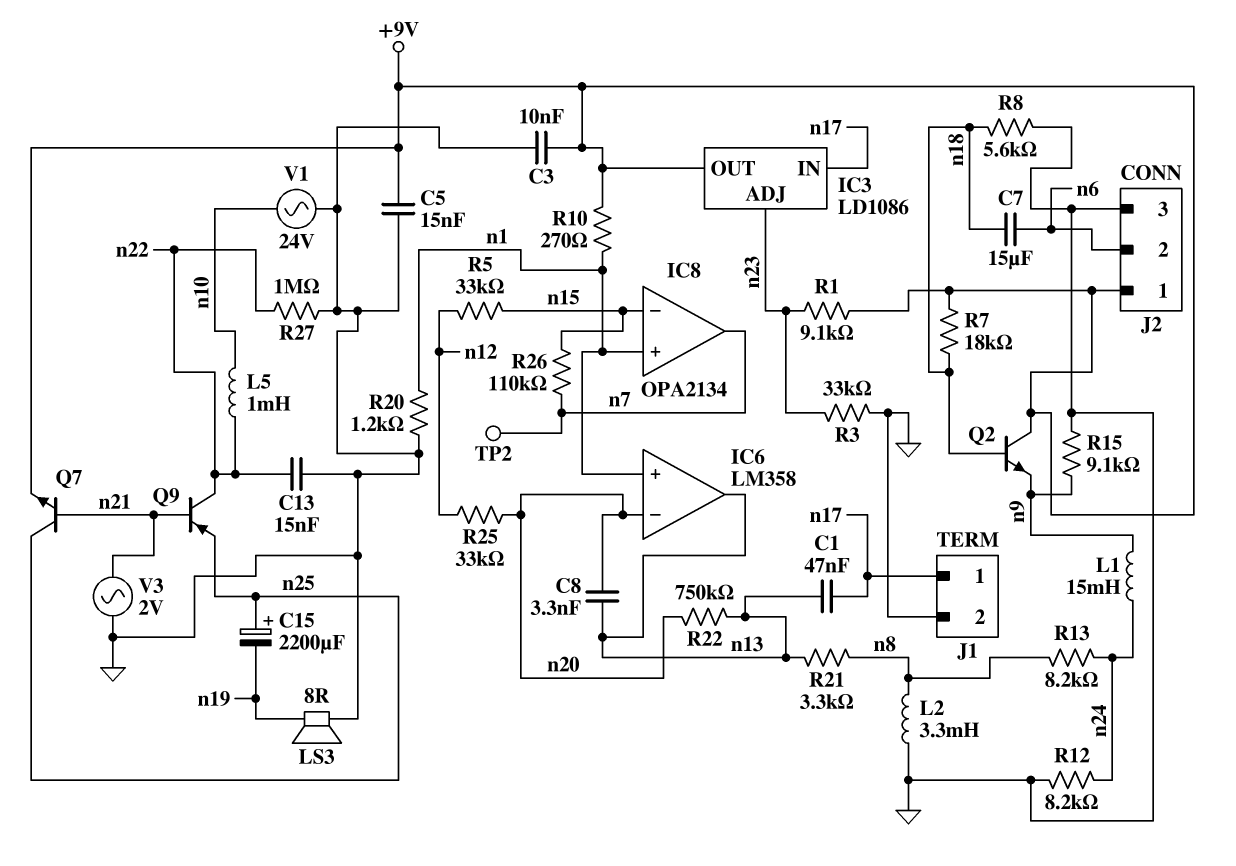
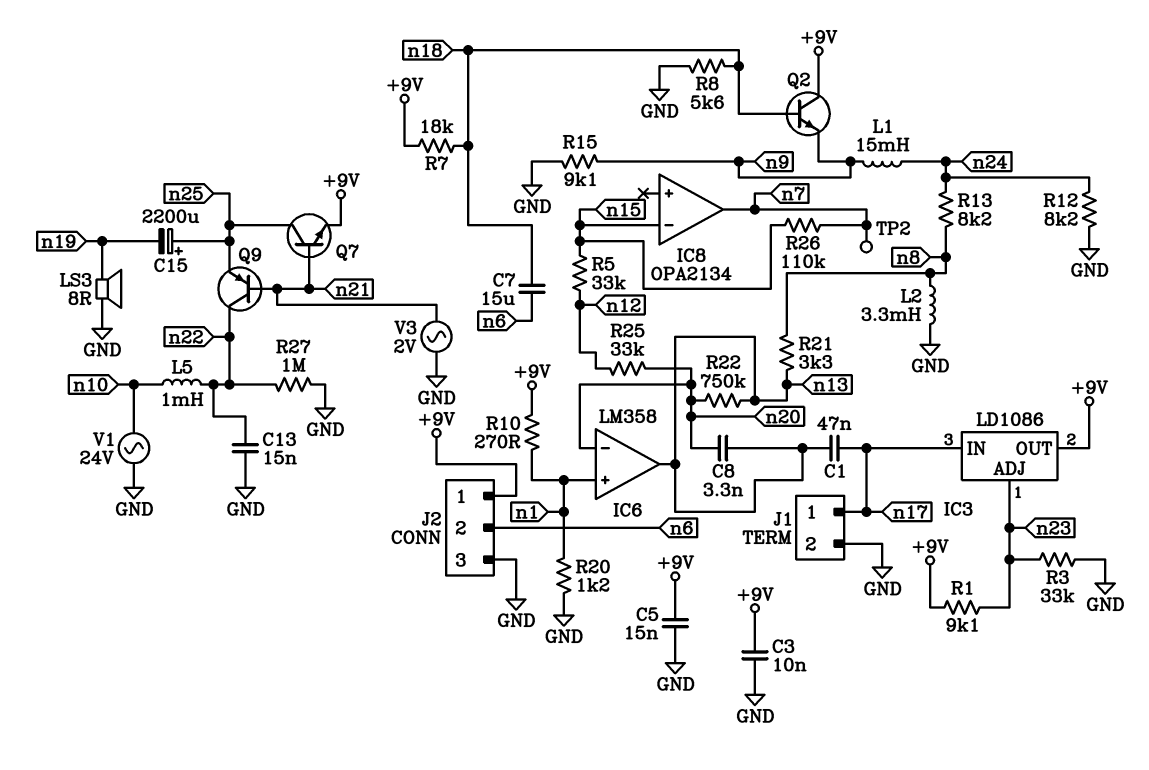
IC8 pin in+: n1 -> none

